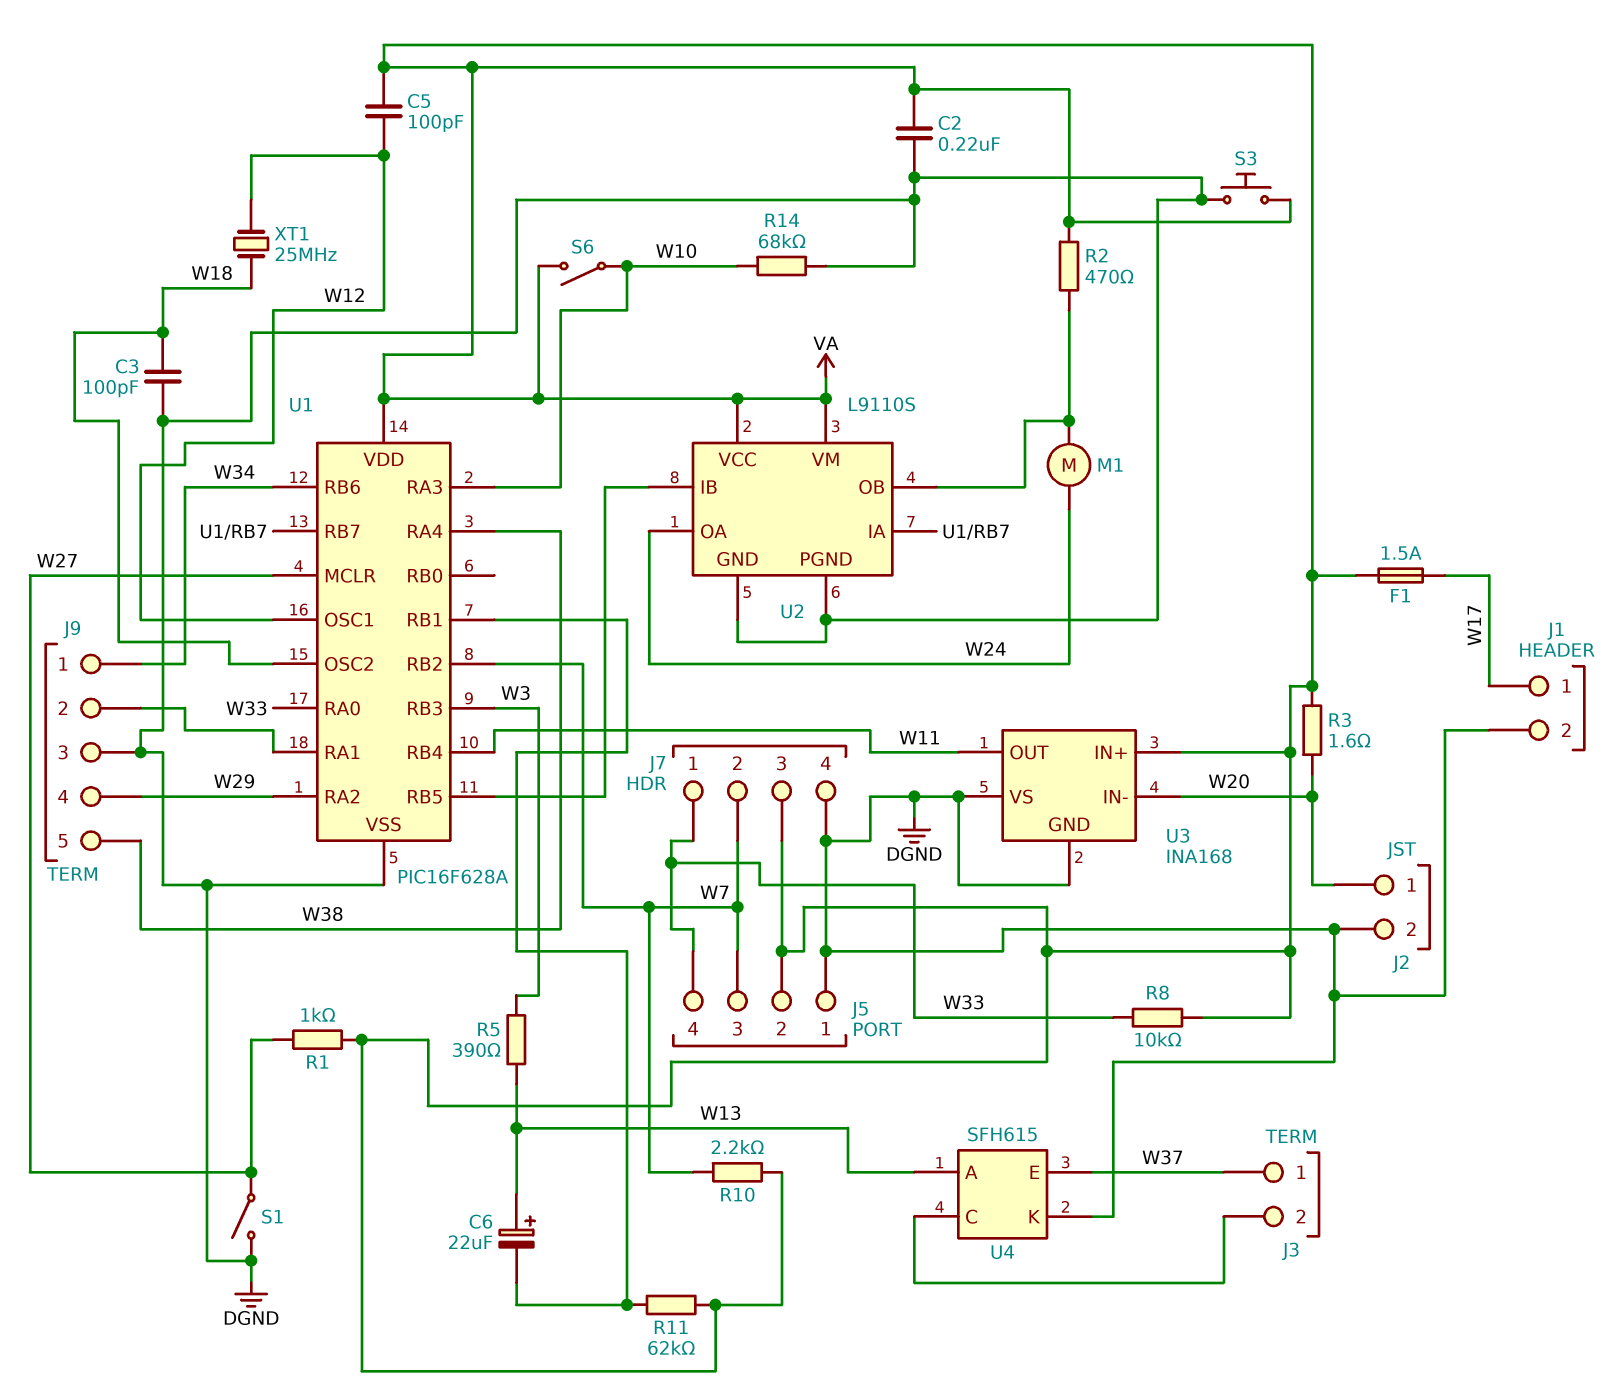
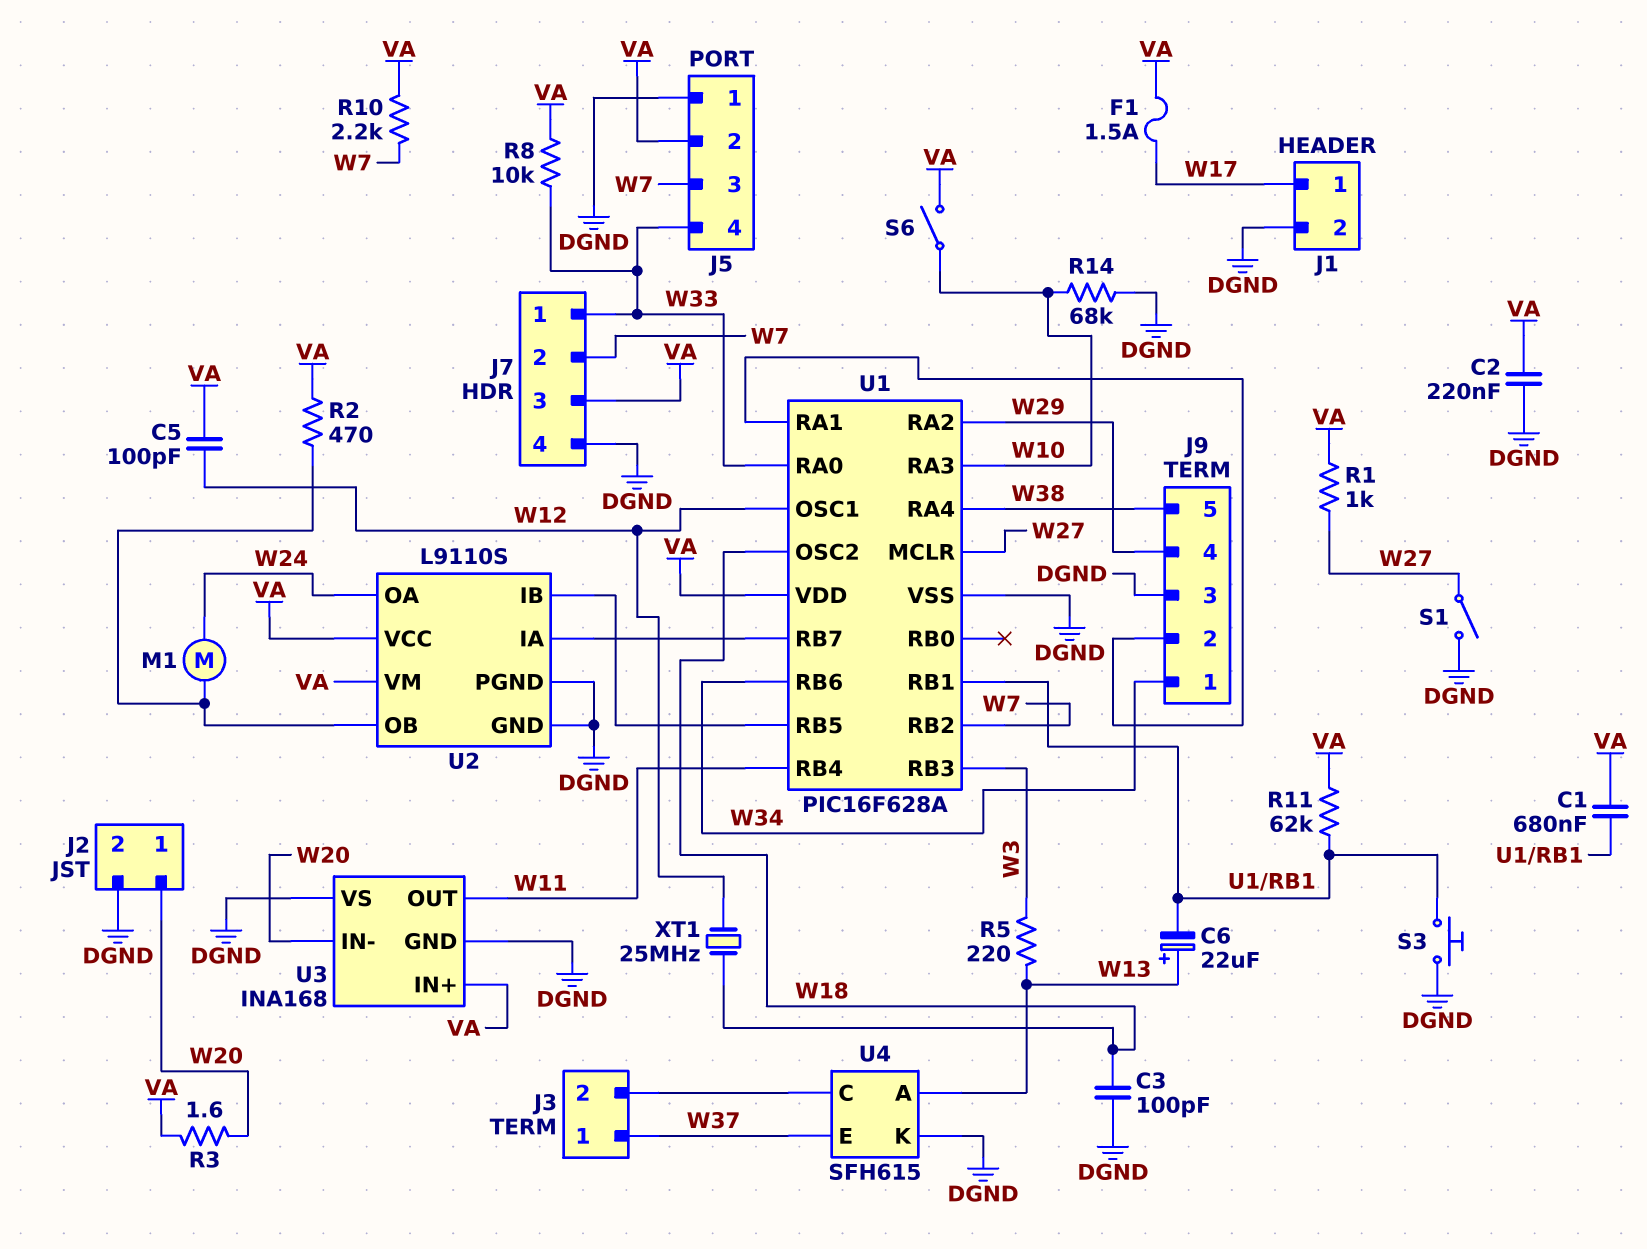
C1: none -> 680nF (U1/RB1, VA)
R5: 390 (W3, W13) -> 220 (W3, W13)
S3: button (DGND, VA) -> button (DGND, U1/RB1)

